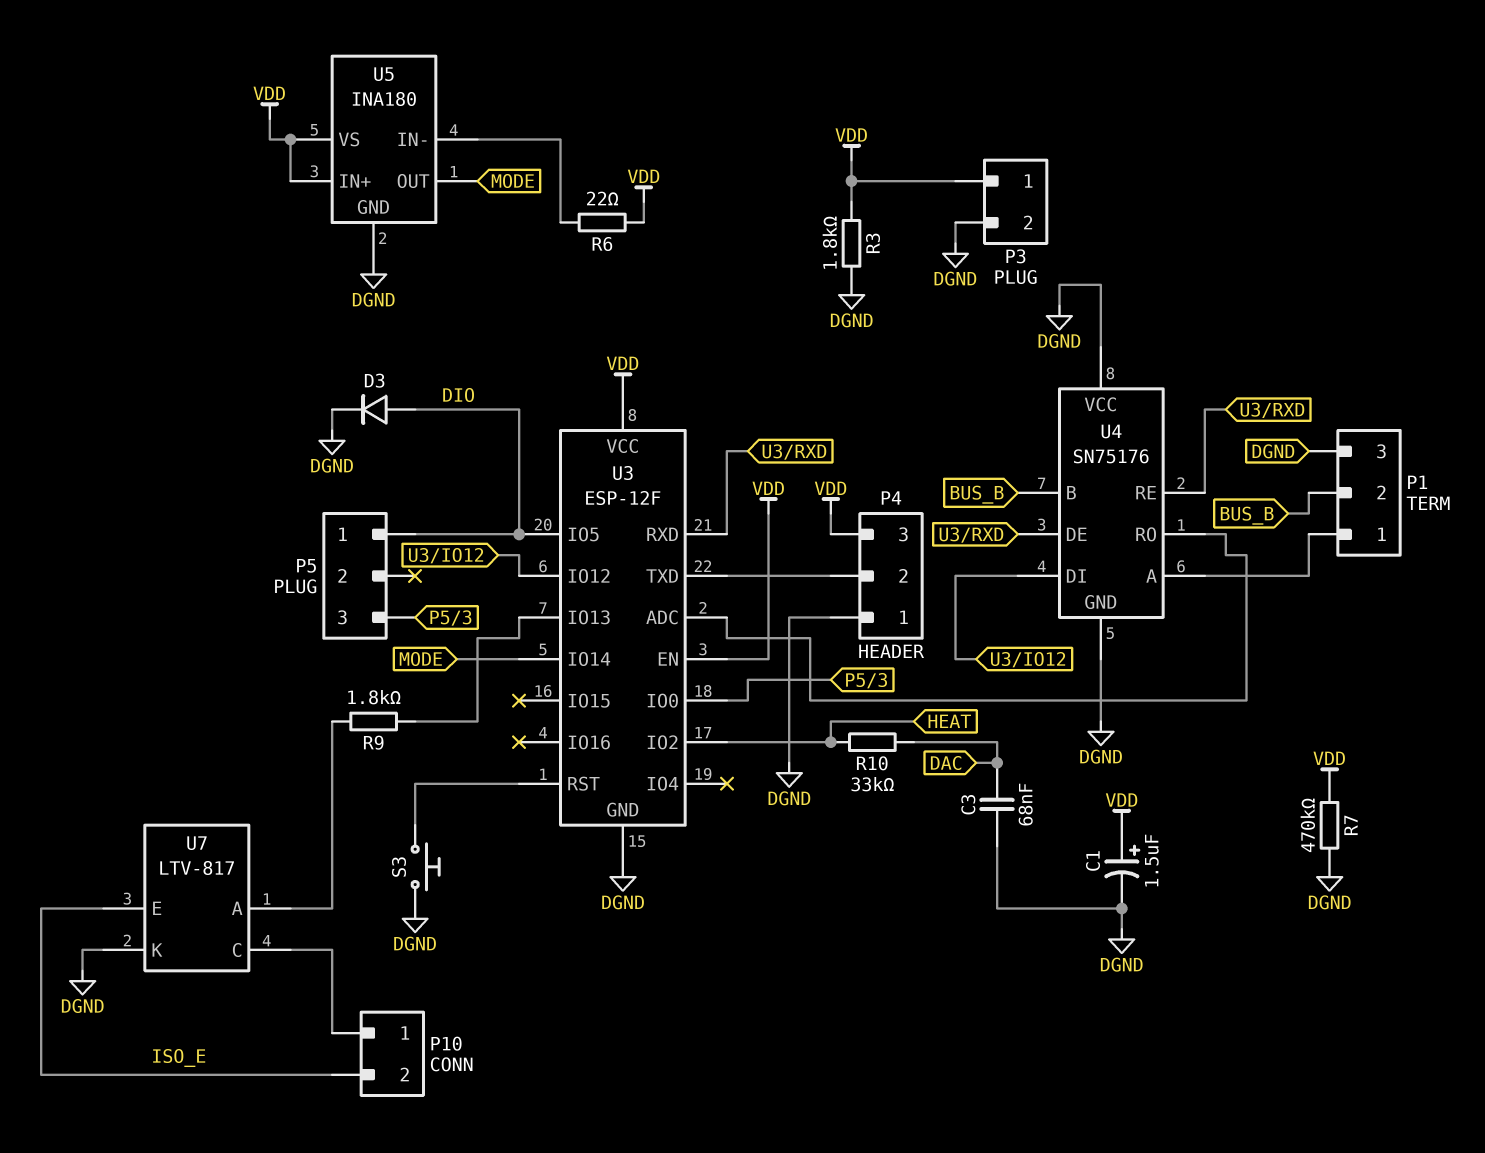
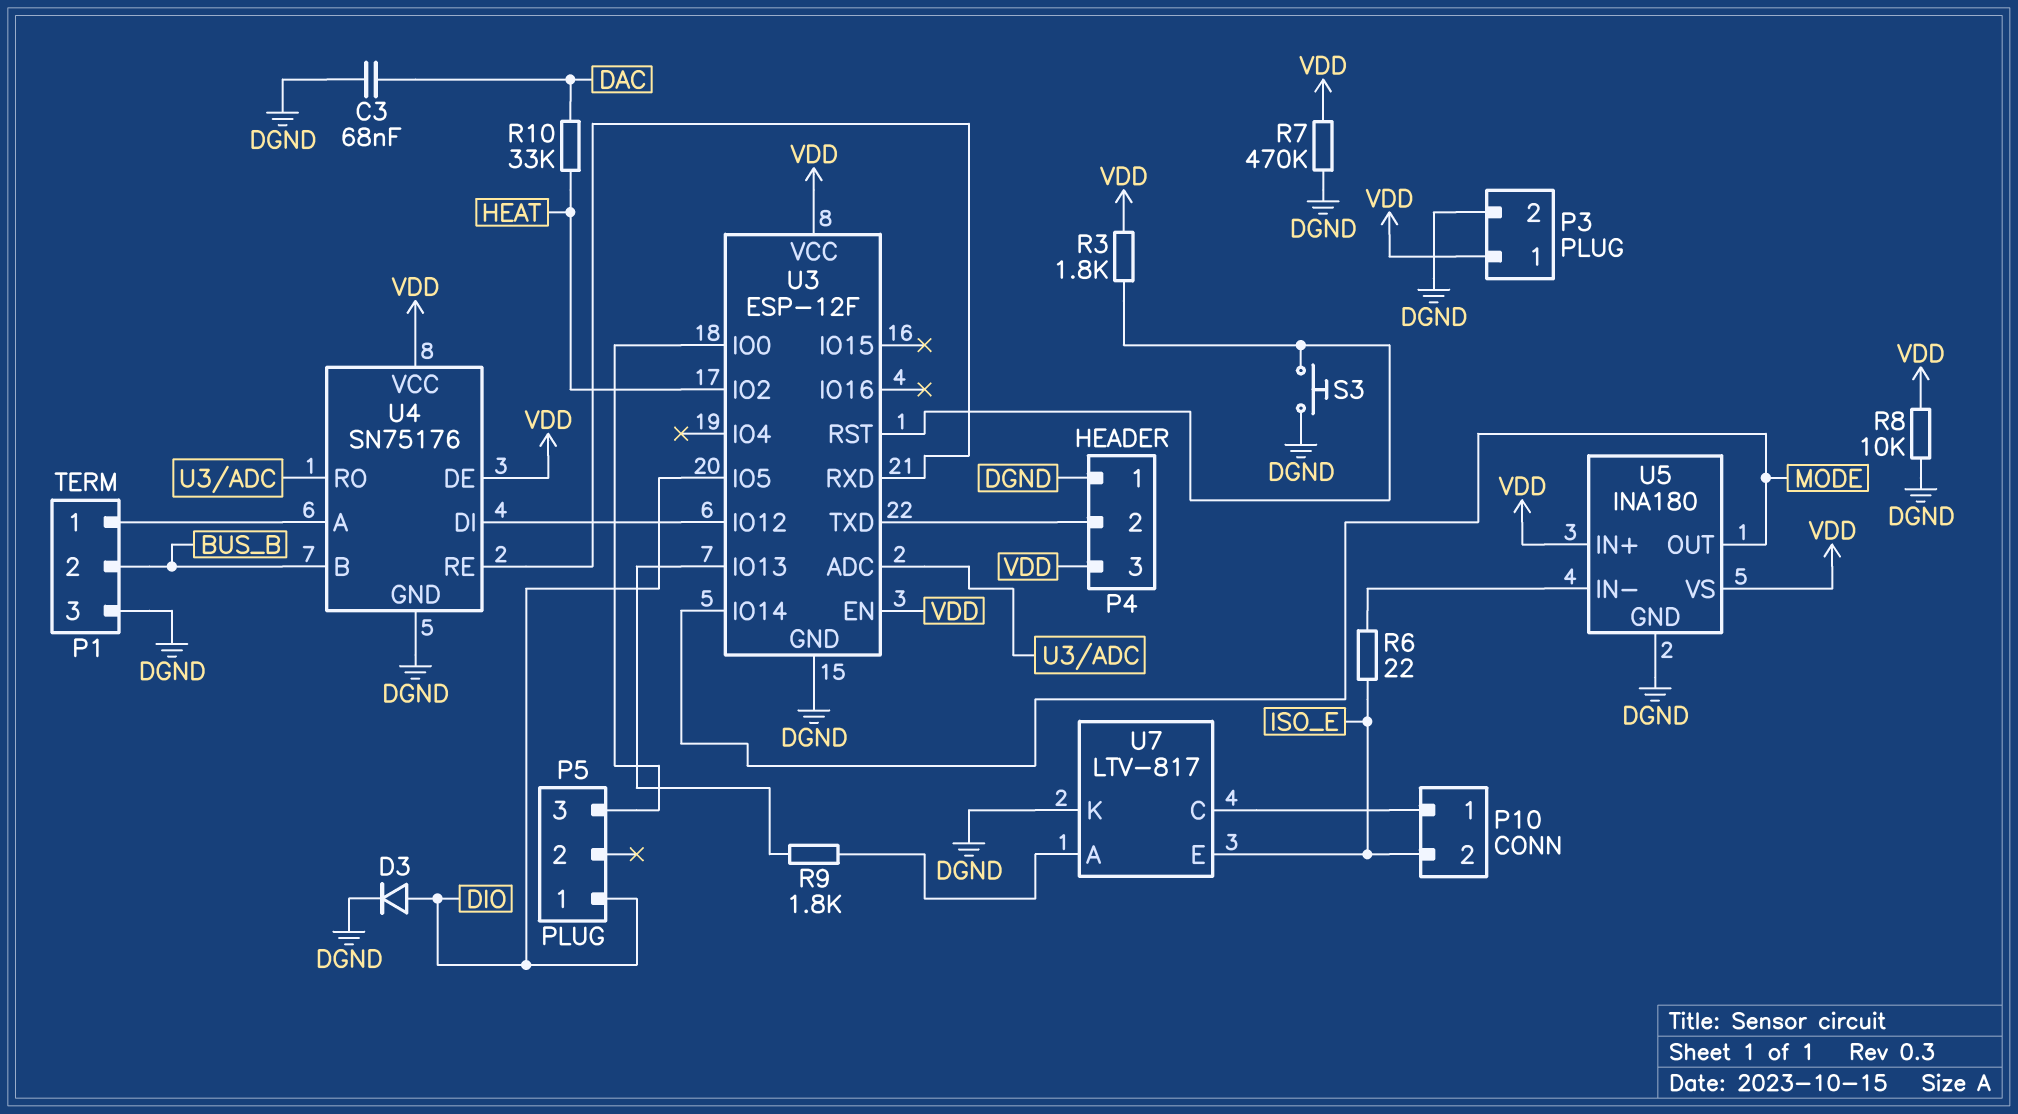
C1: 1.5uF (plus VDD, minus DGND) -> none
R3: 1.8k (DGND, VDD) -> 1.8k (U3/RST, VDD)
R6: 22 (U5/IN-, VDD) -> 22 (ISO_E, U5/IN-)
R8: none -> 10k (DGND, VDD)
U4 pin DE: U3/RXD -> VDD
U4 pin VCC: DGND -> VDD

